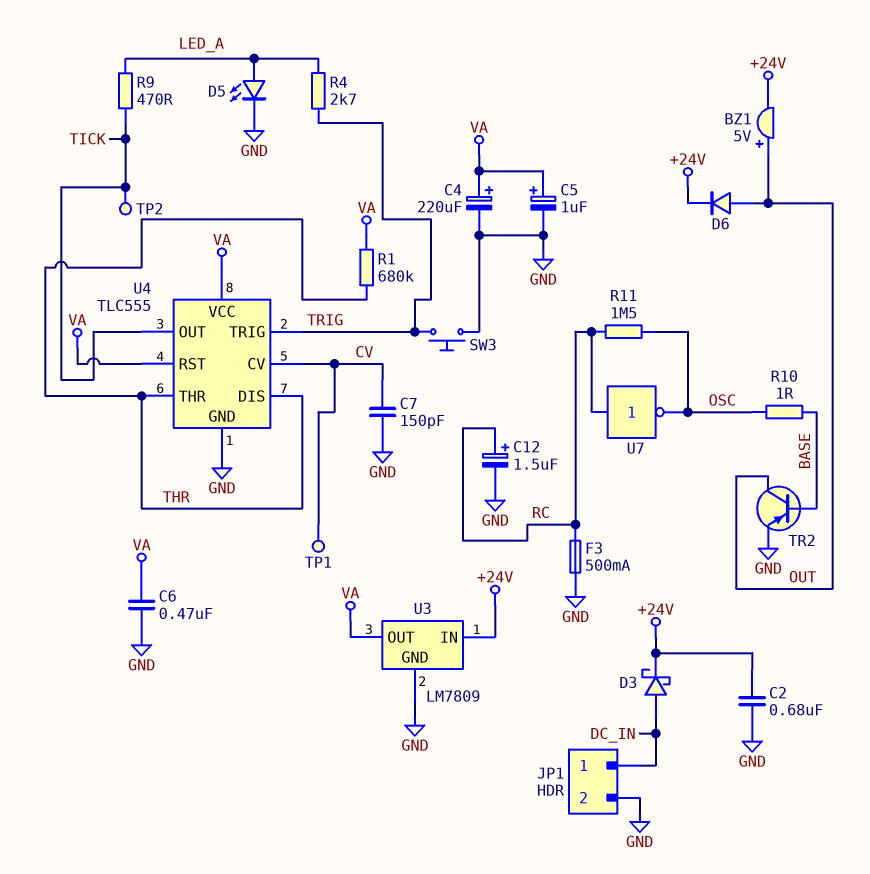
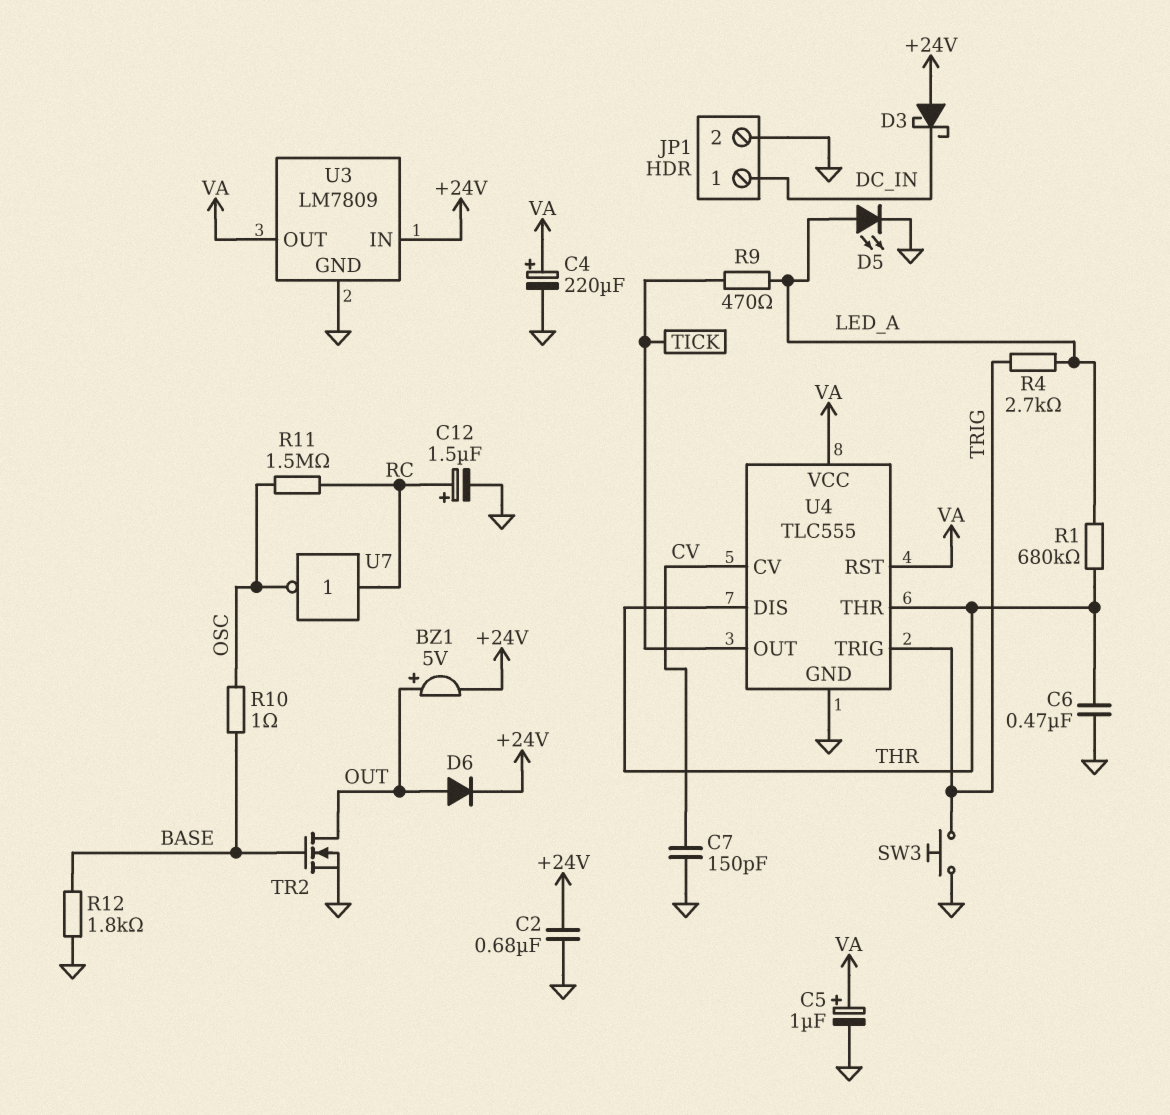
C6: 470nF (GND, VA) -> 470nF (GND, THR)
D3: schottky (A DC_IN, K +24V) -> schottky (A +24V, K DC_IN)
F3: 500mA (GND, RC) -> none
R1: 680k (THR, VA) -> 680k (LED_A, THR)
R12: none -> 1.8k (BASE, GND)
TP1: test point (CV) -> none
TP2: test point (TICK) -> none
TR2: PNP (B BASE, C OUT, E GND) -> NMOS (G BASE, D OUT, S GND)

